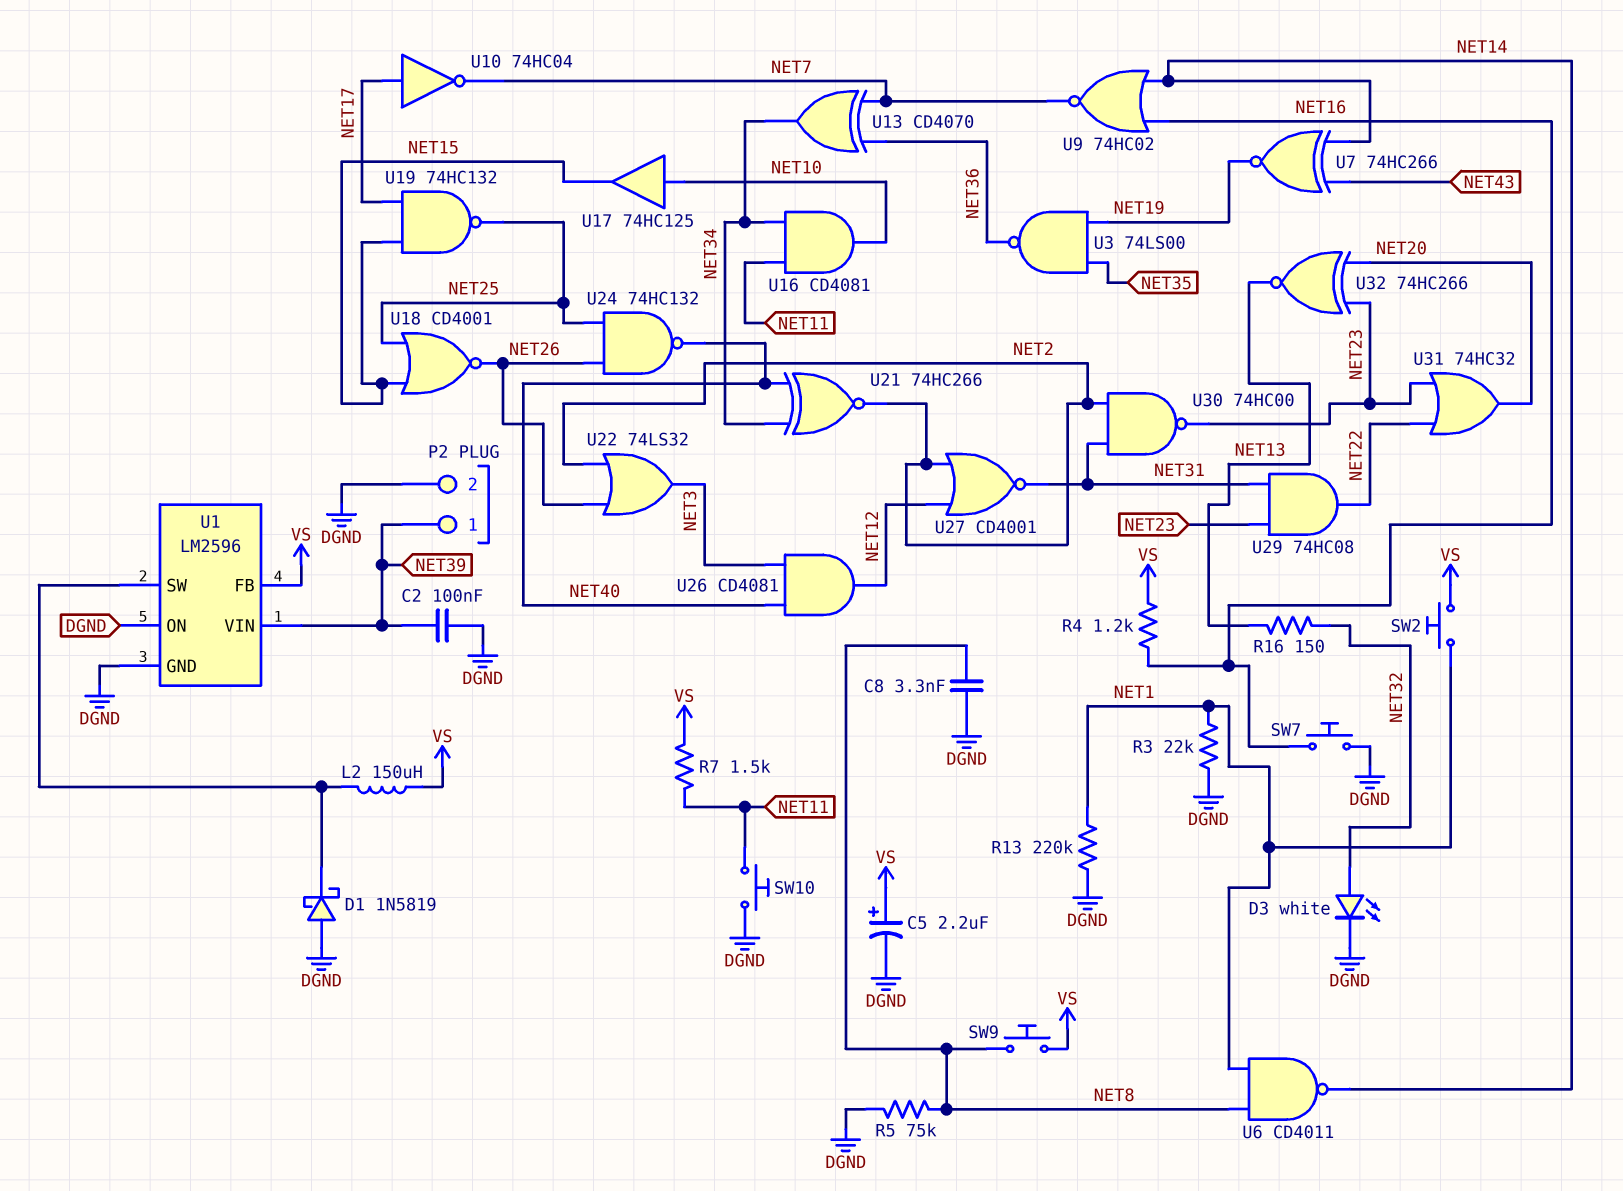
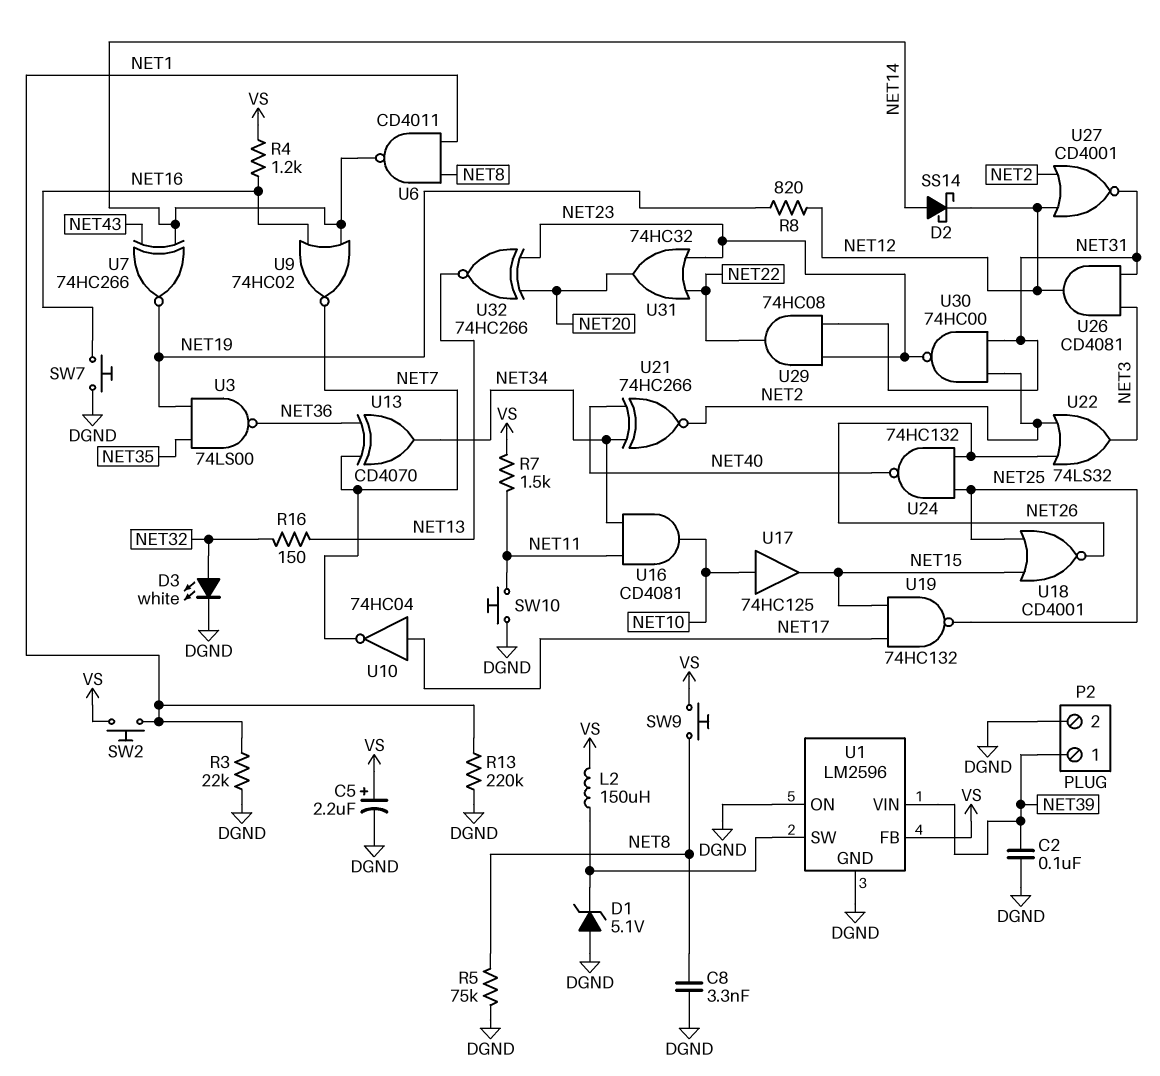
D1: schottky 1N5819 (A DGND, K U1/SW) -> zener 5.1V (A DGND, K U1/SW)
D2: none -> schottky SS14 (A NET14, K NET12)
R8: none -> 820 (NET12, NET19)
U26: AND CD4081 (in NET3, in NET40, out NET12) -> AND CD4081 (in NET3, in NET31, out NET12)

